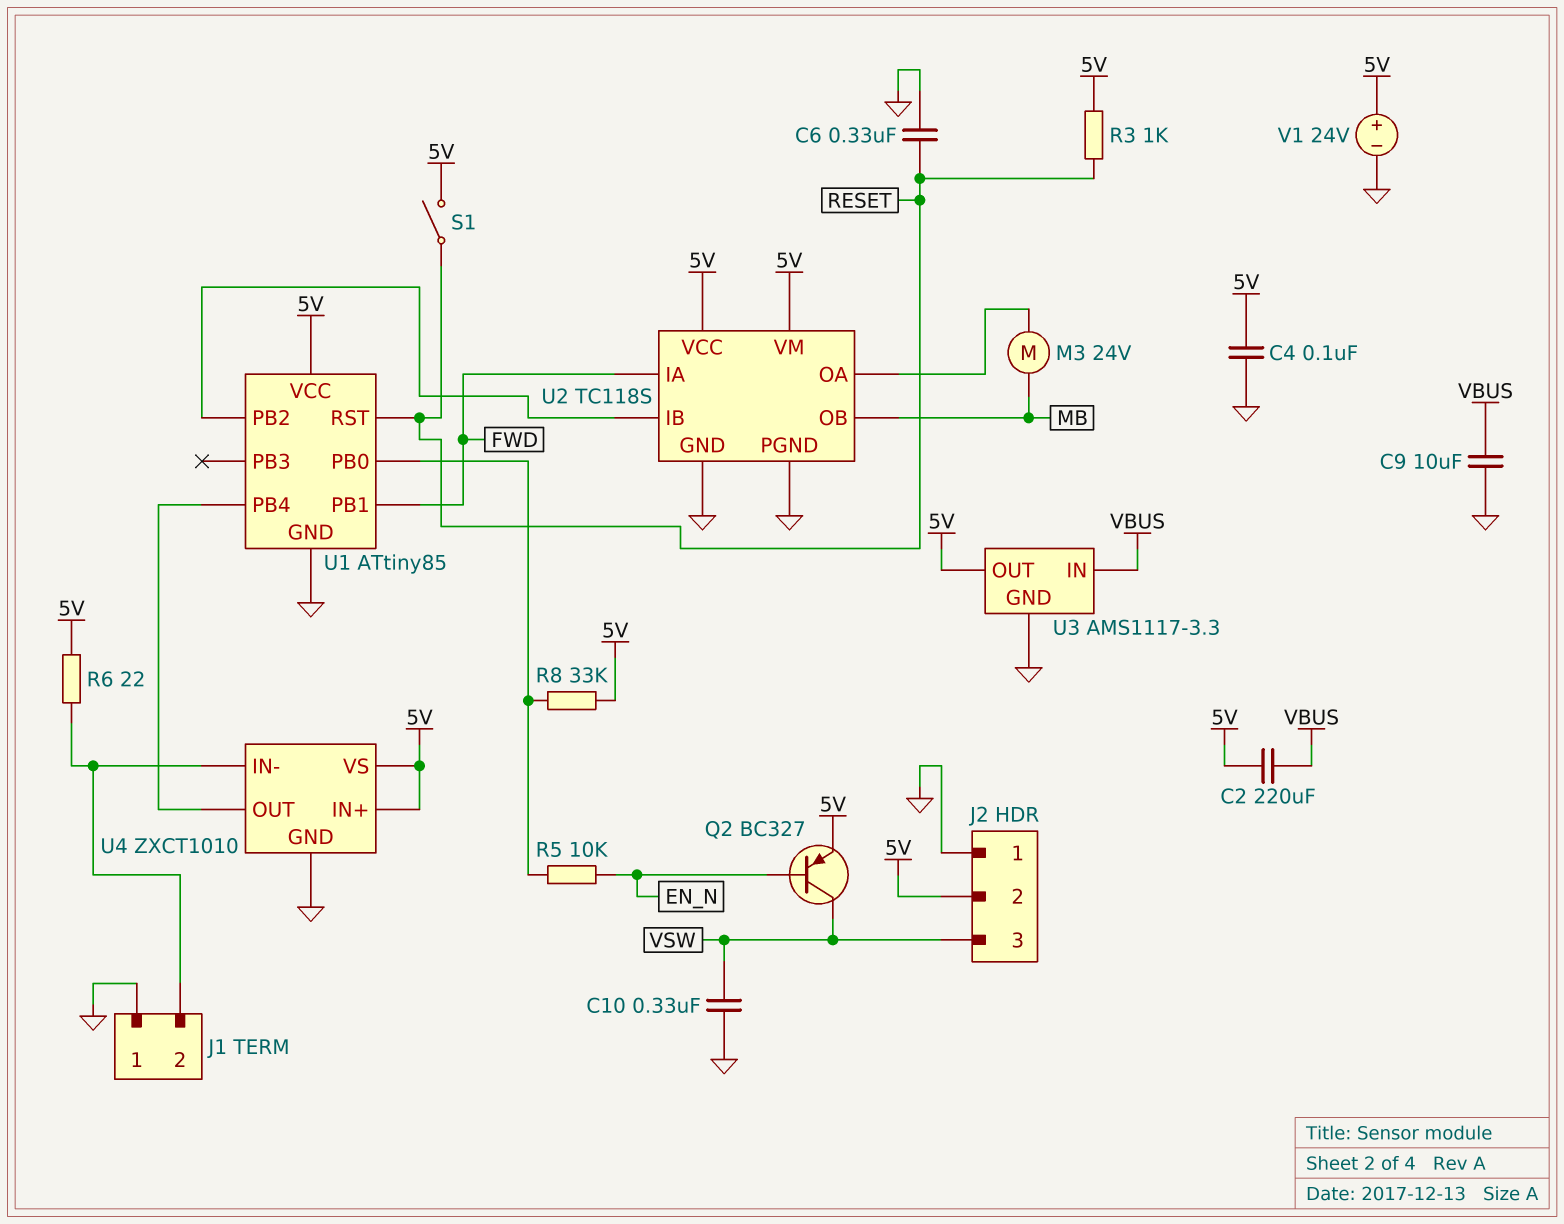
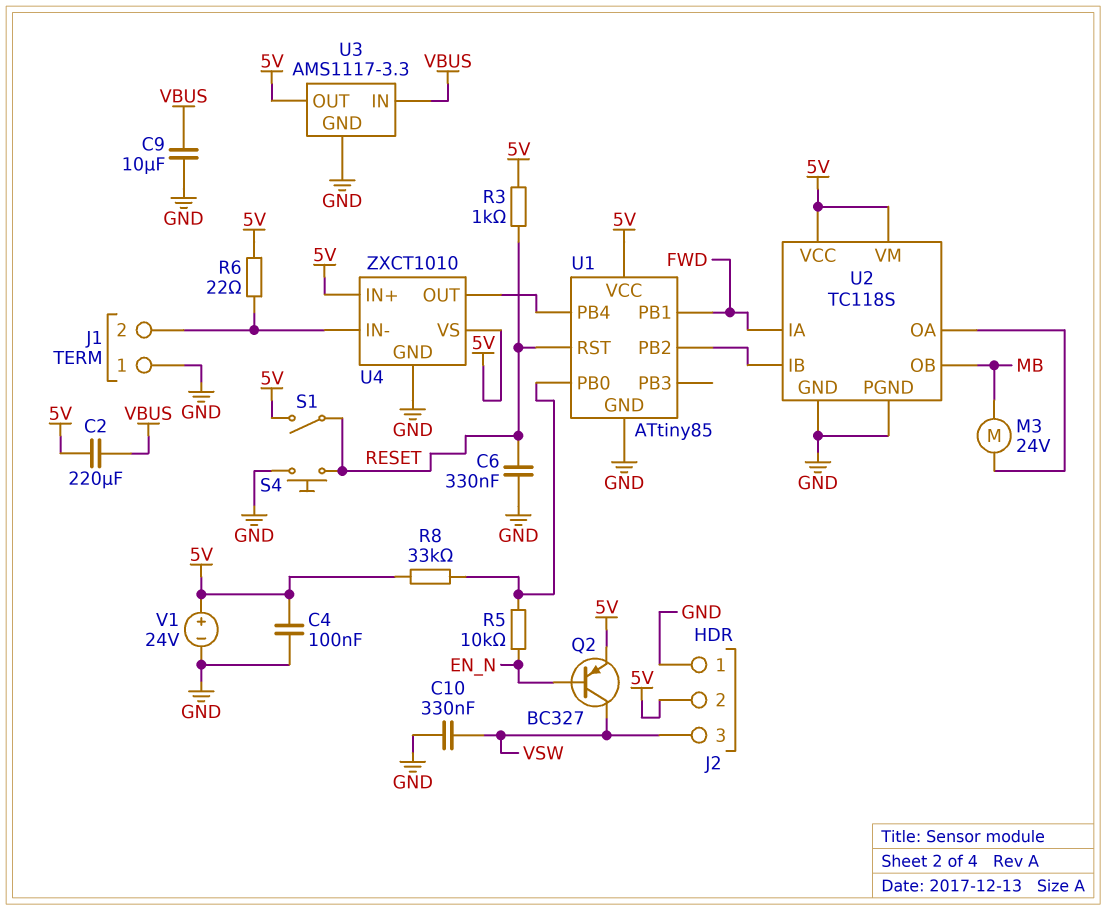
S4: none -> button (GND, RESET)

